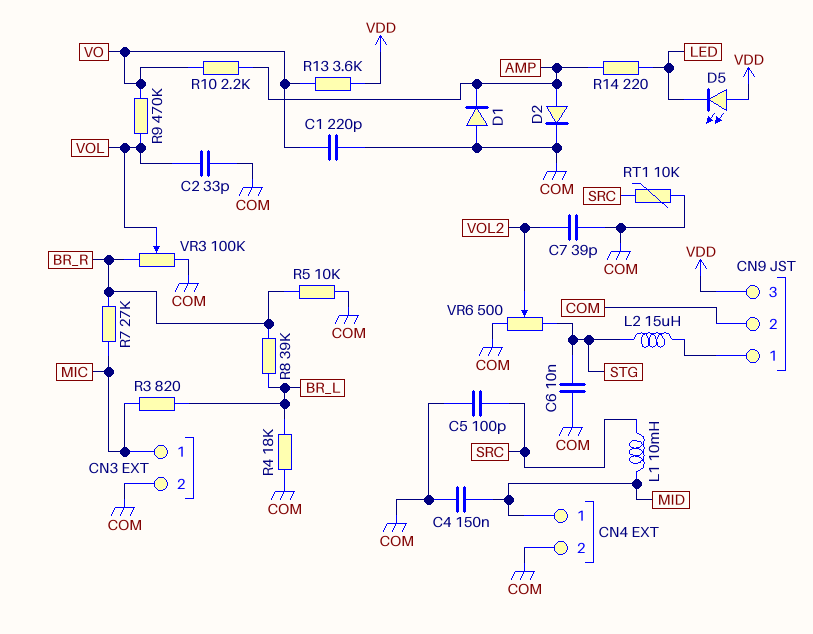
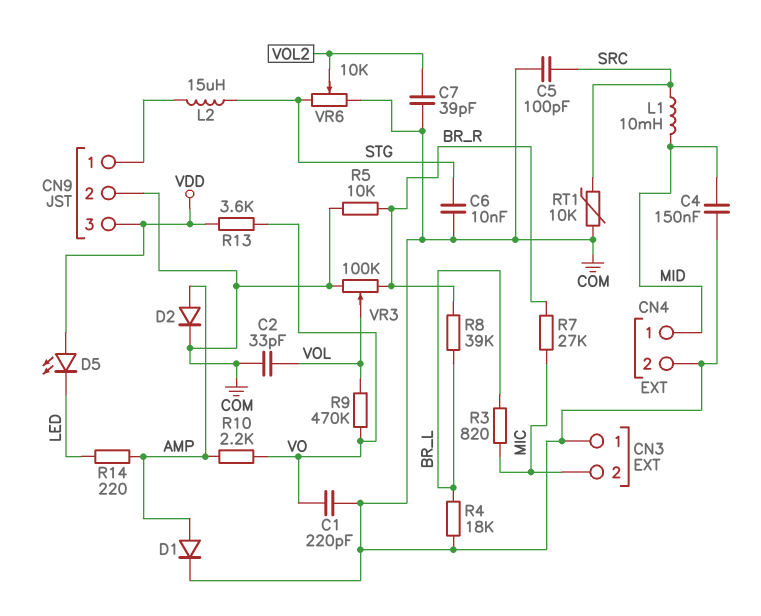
CN3 pin 1: MIC -> COM
CN3 pin 2: COM -> MIC
D1: diode (A COM, K AMP) -> diode (A AMP, K COM)
VR6: 500 (COM, STG, wiper VOL2) -> 10k (COM, STG, wiper VOL2)

